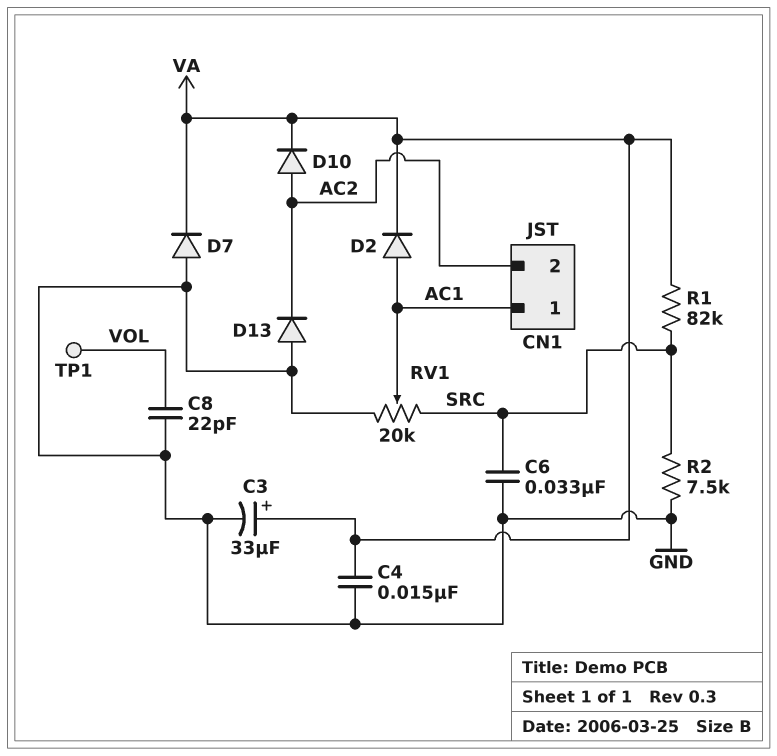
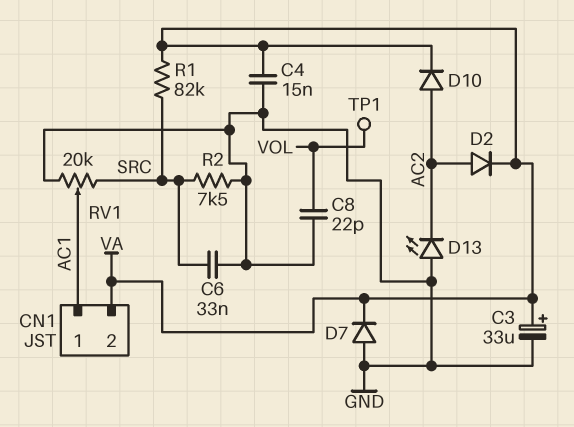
CN1 pin 2: AC2 -> VA
D2: diode (A AC1, K VA) -> diode (A AC2, K VA)
D13: diode (A GND, K AC2) -> LED (A GND, K AC2)

